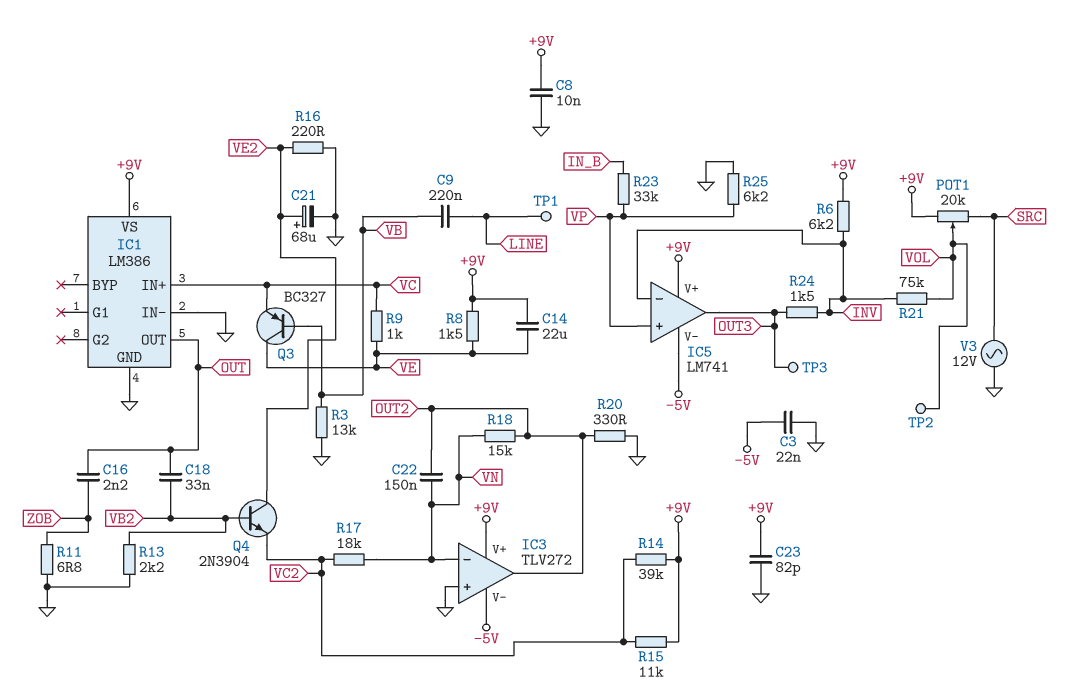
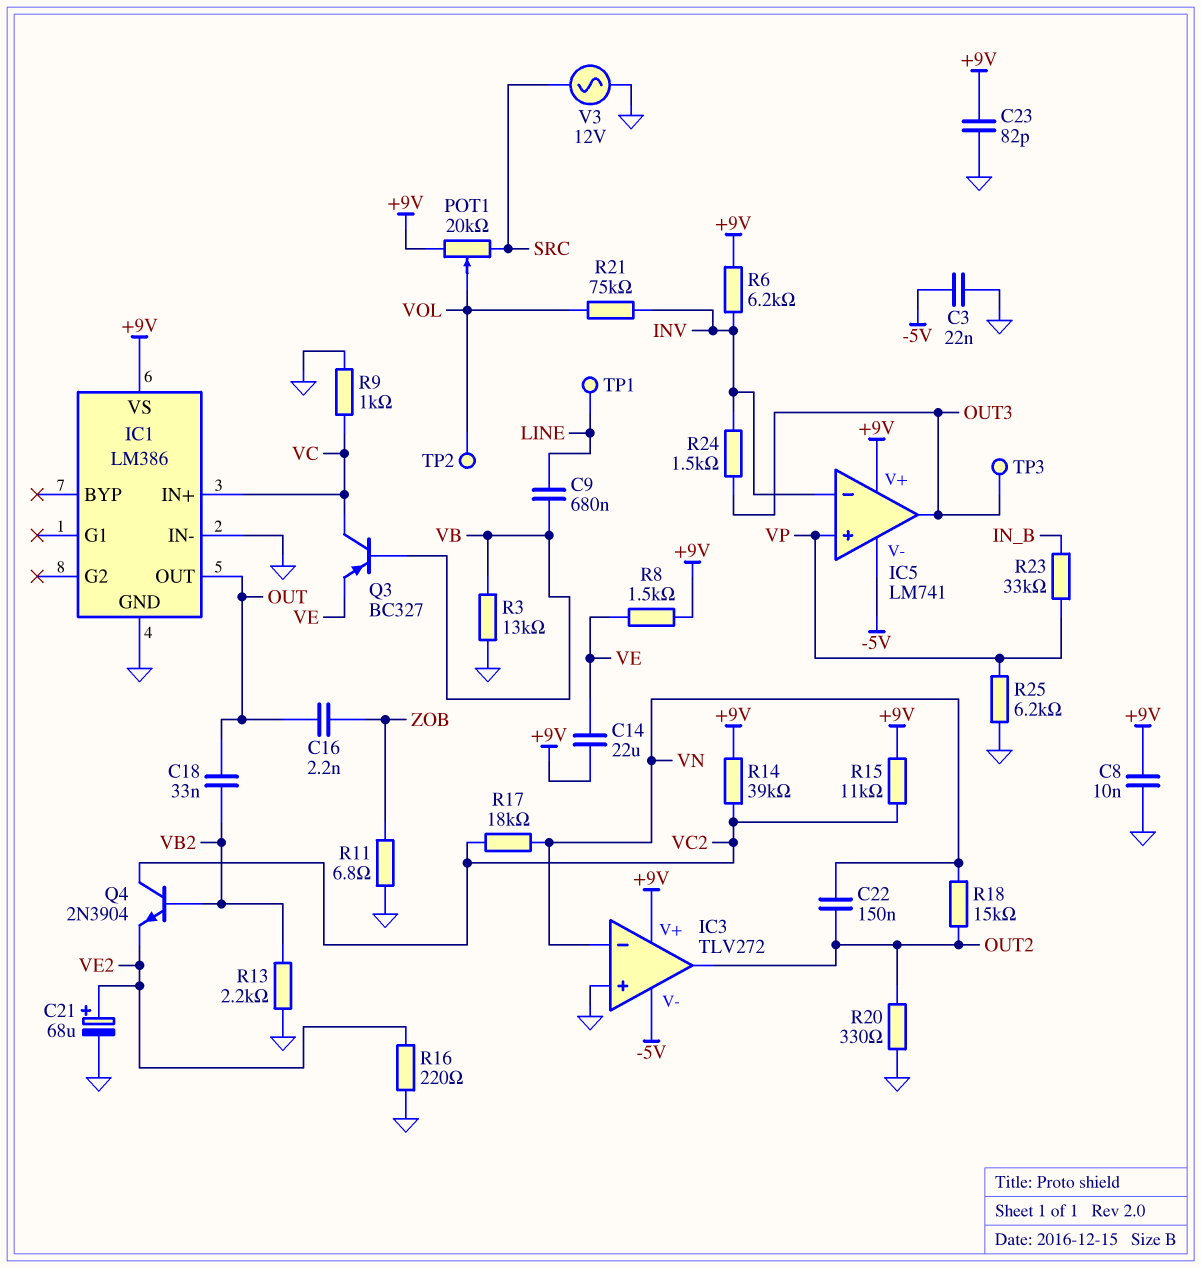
C9: 220nF (LINE, VB) -> 680nF (LINE, VB)
Q3: PNP BC327 (B VB, C VE, E VC) -> PNP BC327 (B VB, C VC, E VE)
Q4: NPN 2N3904 (B VB2, C VE2, E VC2) -> NPN 2N3904 (B VB2, C VC2, E VE2)
R9: 1k (VC, VE) -> 1k (GND, VC)

